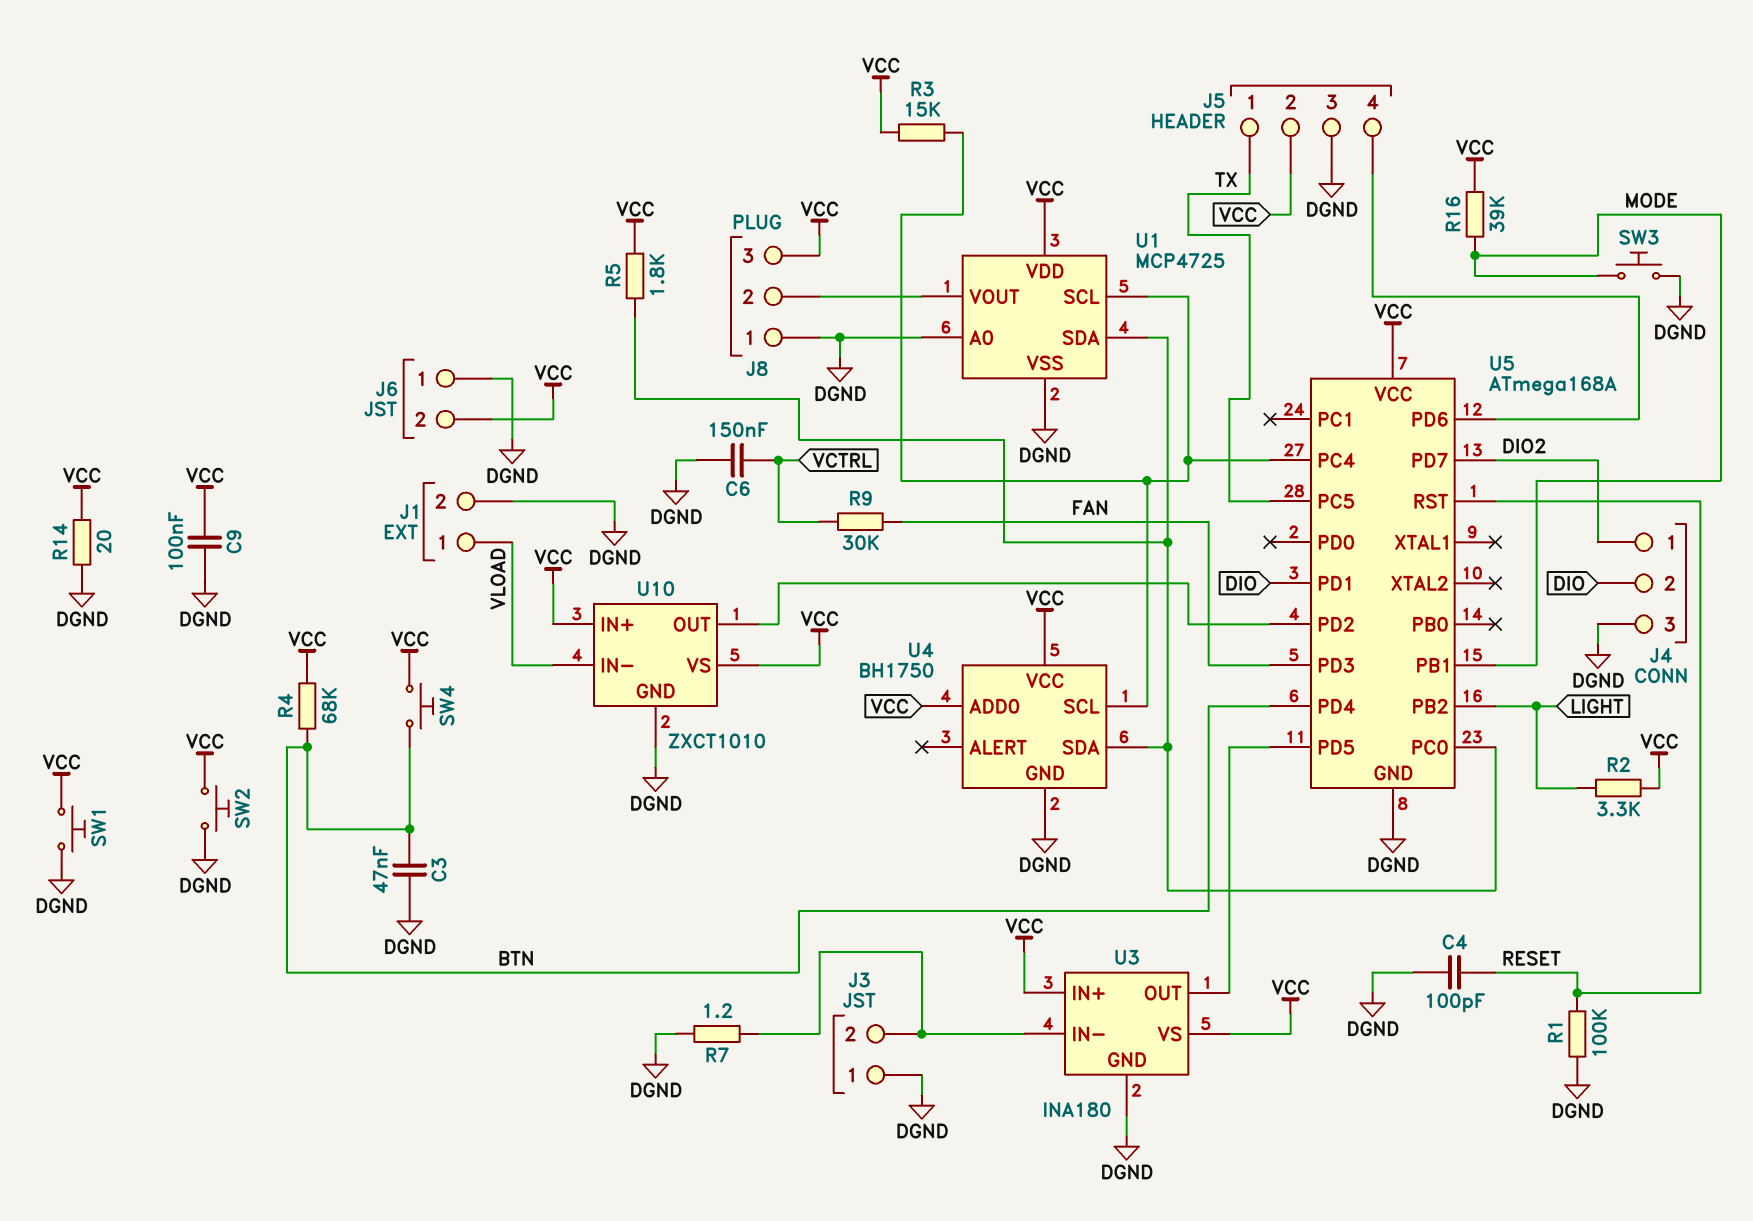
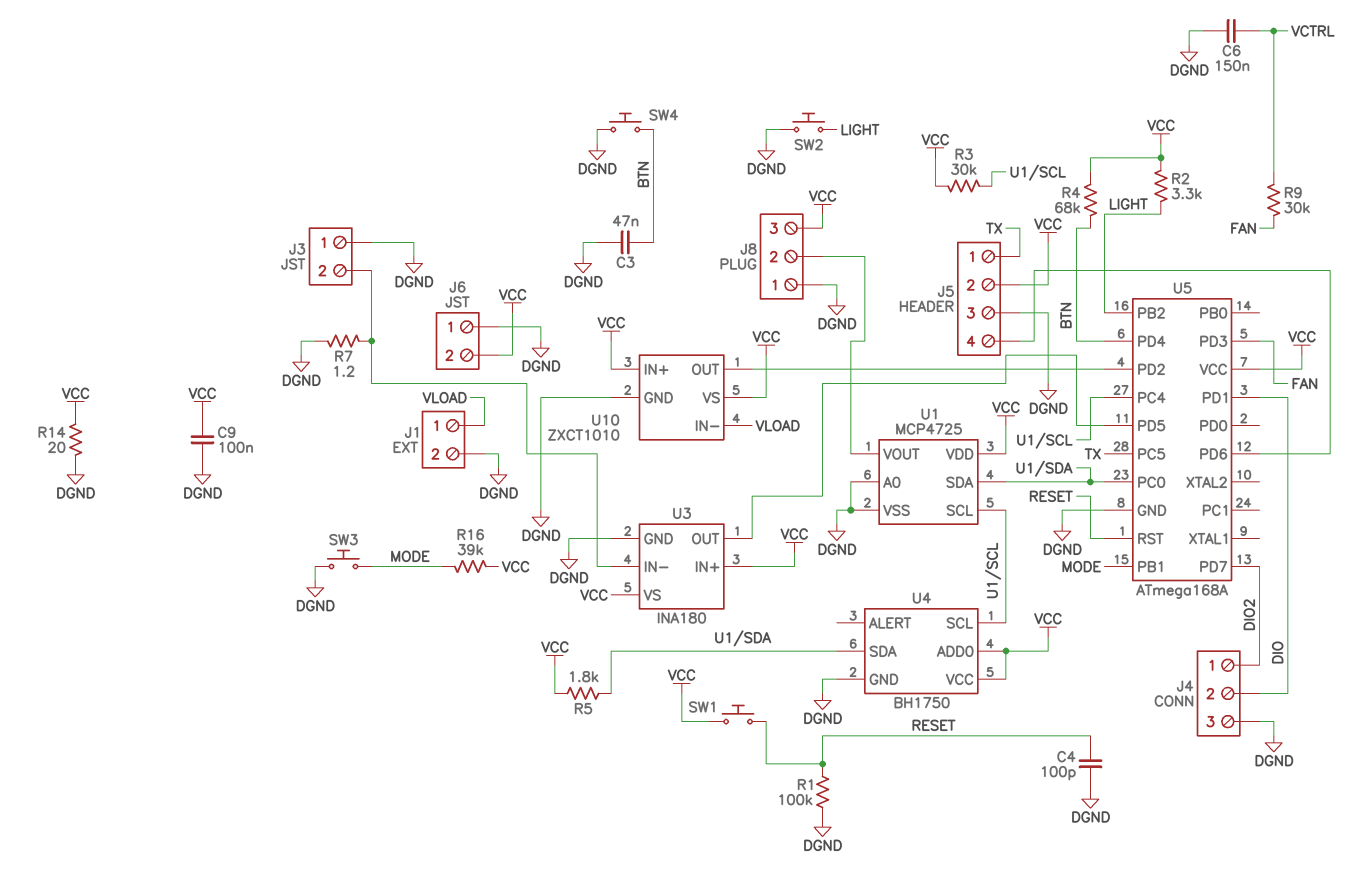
R3: 15k (U1/SCL, VCC) -> 30k (U1/SCL, VCC)
SW1: button (DGND, VCC) -> button (RESET, VCC)
SW2: button (DGND, VCC) -> button (DGND, LIGHT)
SW4: button (BTN, VCC) -> button (BTN, DGND)

